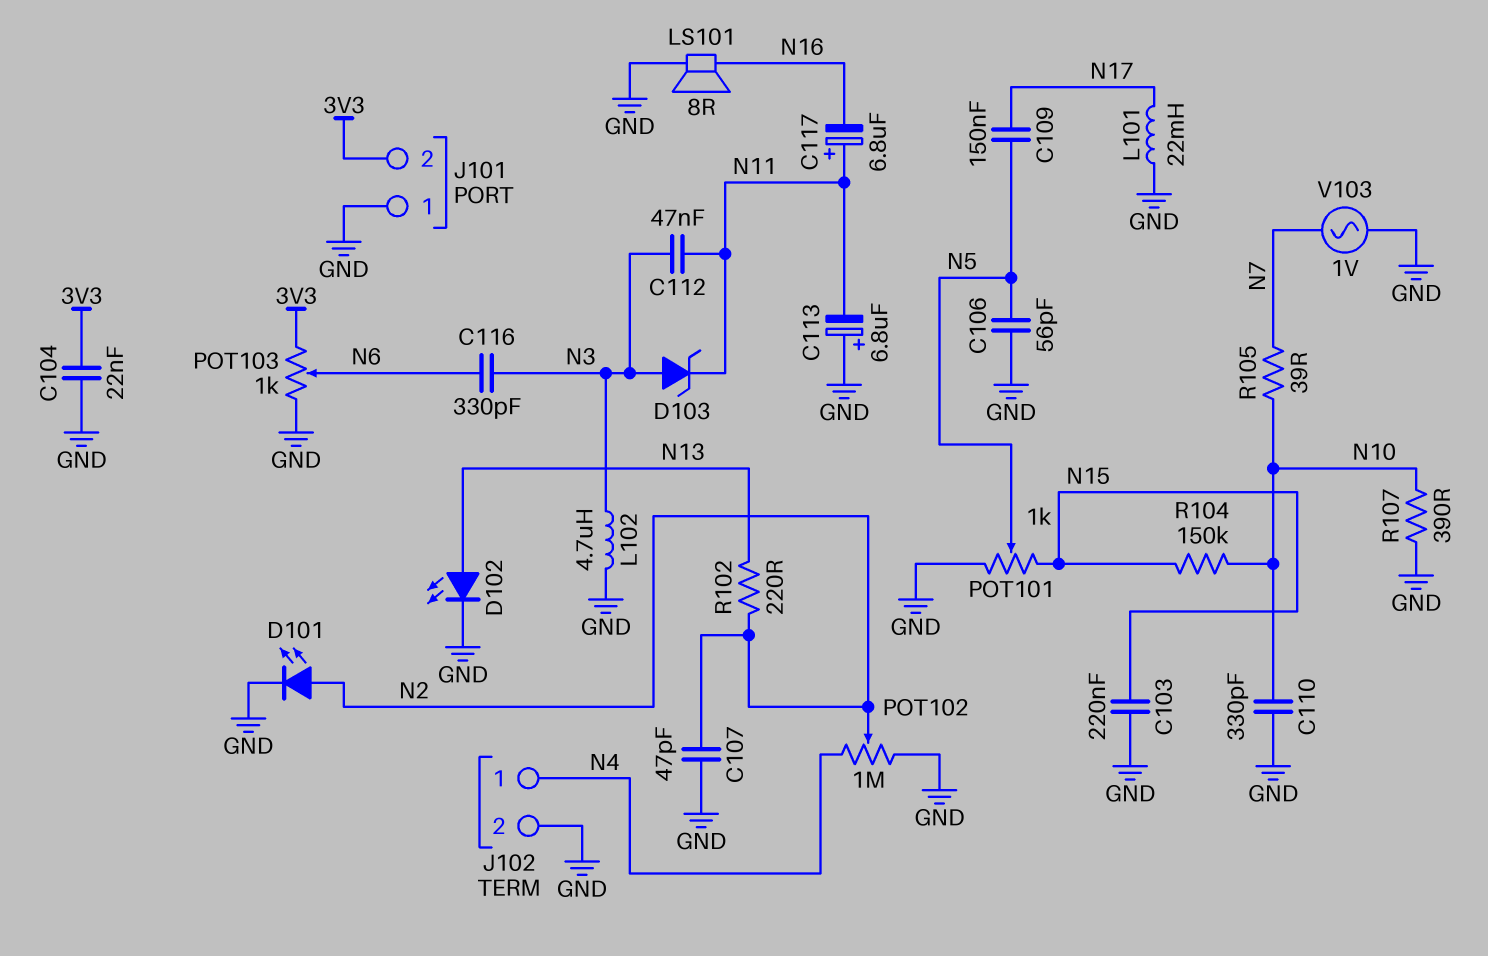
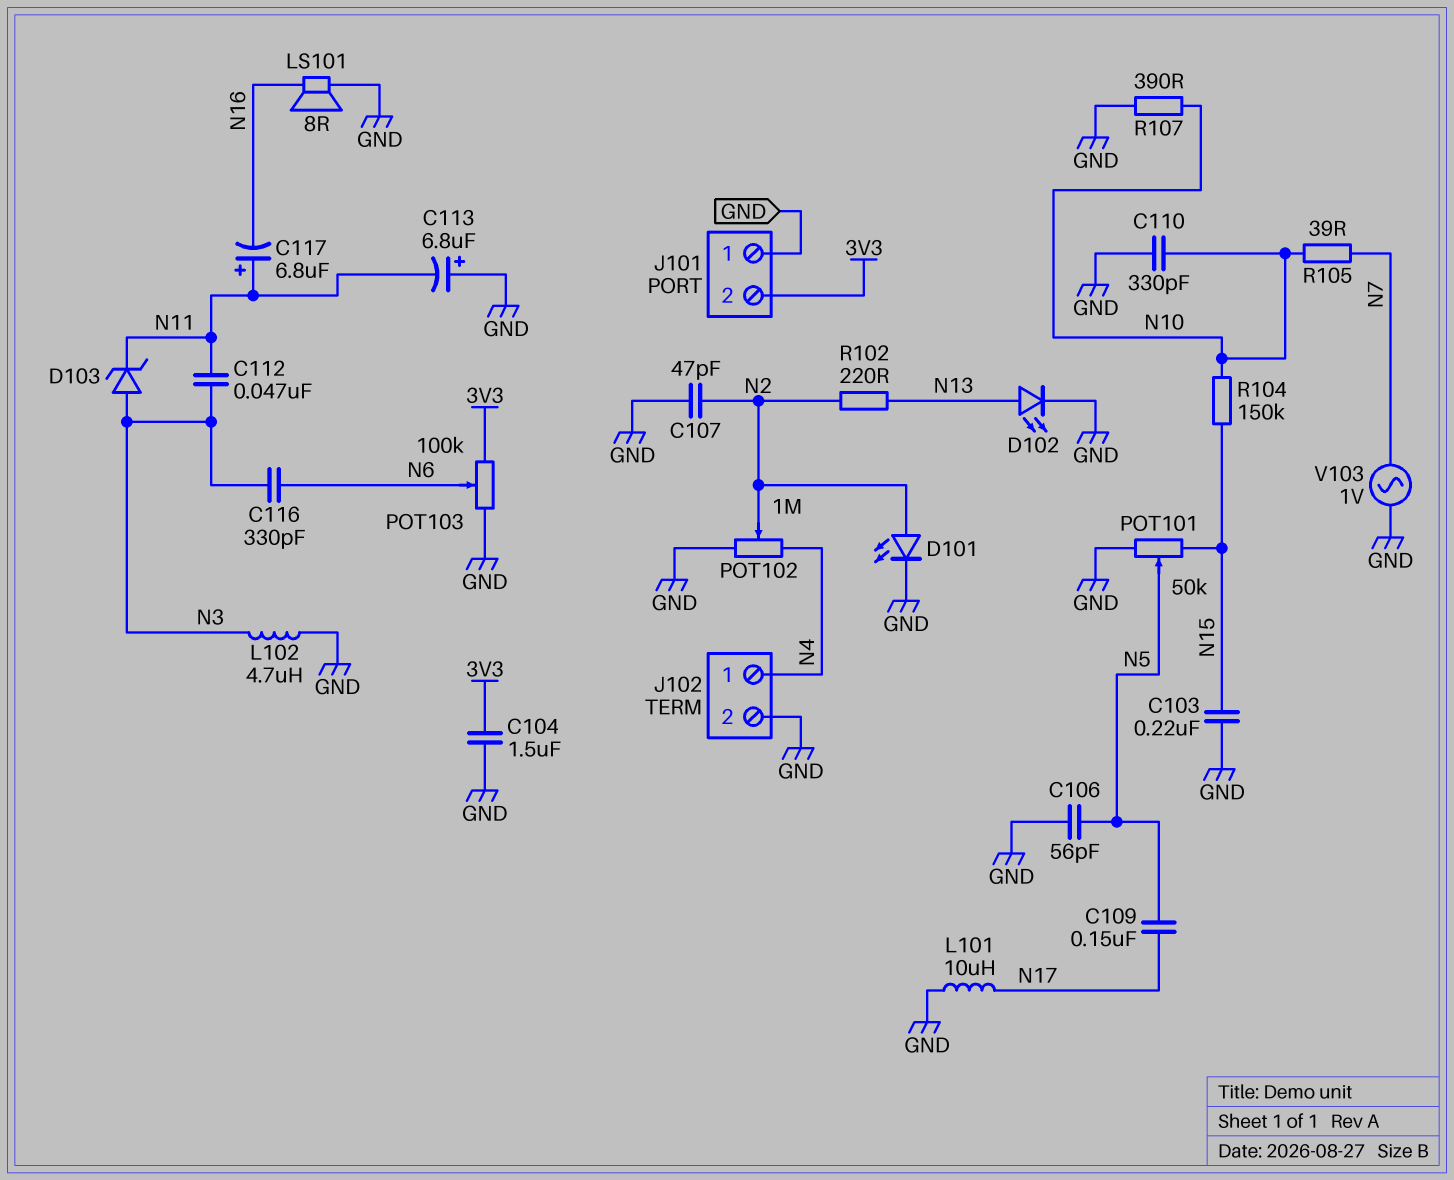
C104: 22nF (3V3, GND) -> 1.5uF (3V3, GND)
L101: 22mH (GND, N17) -> 10uH (GND, N17)
POT101: 1k (GND, N15, wiper N5) -> 50k (GND, N15, wiper N5)
POT103: 1k (3V3, GND, wiper N6) -> 100k (3V3, GND, wiper N6)

